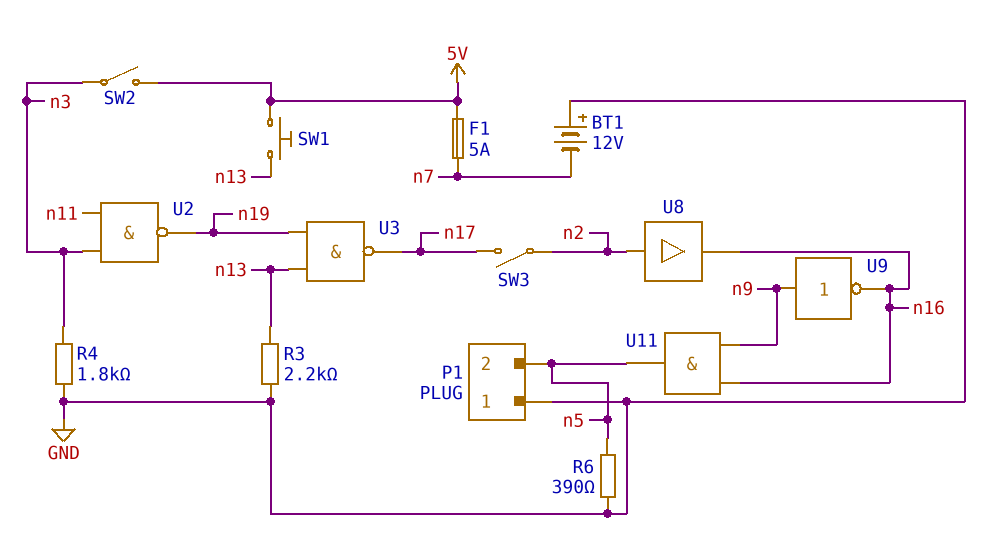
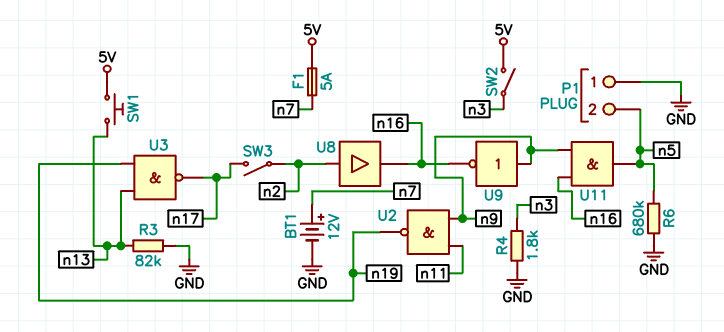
BT1: 12V (plus GND, minus n7) -> 12V (plus n7, minus GND)
R3: 2.2k (GND, n13) -> 82k (GND, n13)
R6: 390 (GND, n5) -> 680k (GND, n5)
U2: NAND (in n3, in n11, out n19) -> NAND (in n9, in n11, out n19)

